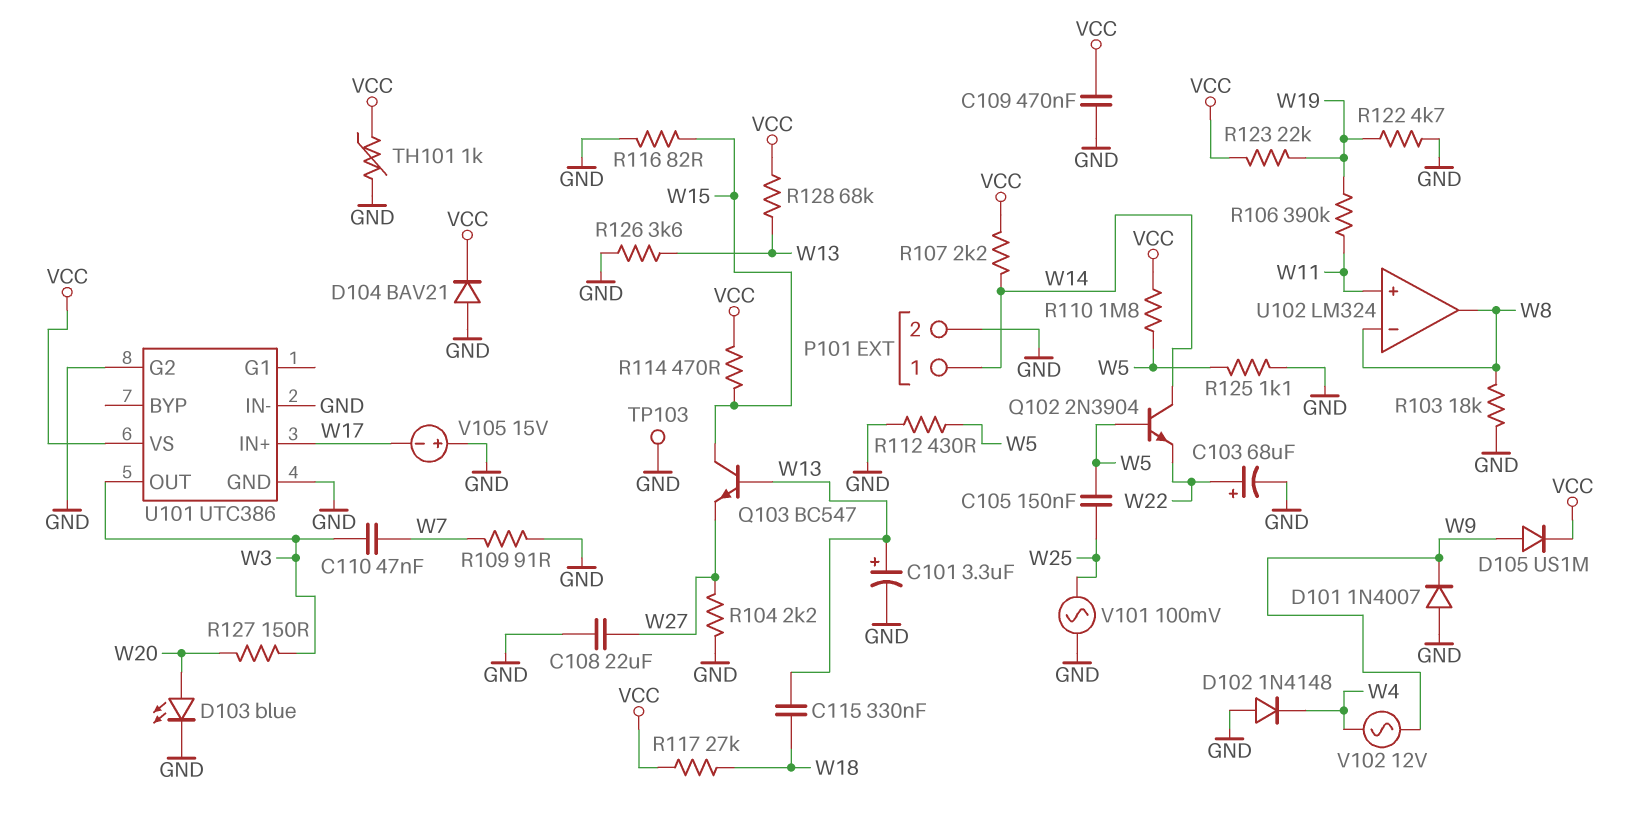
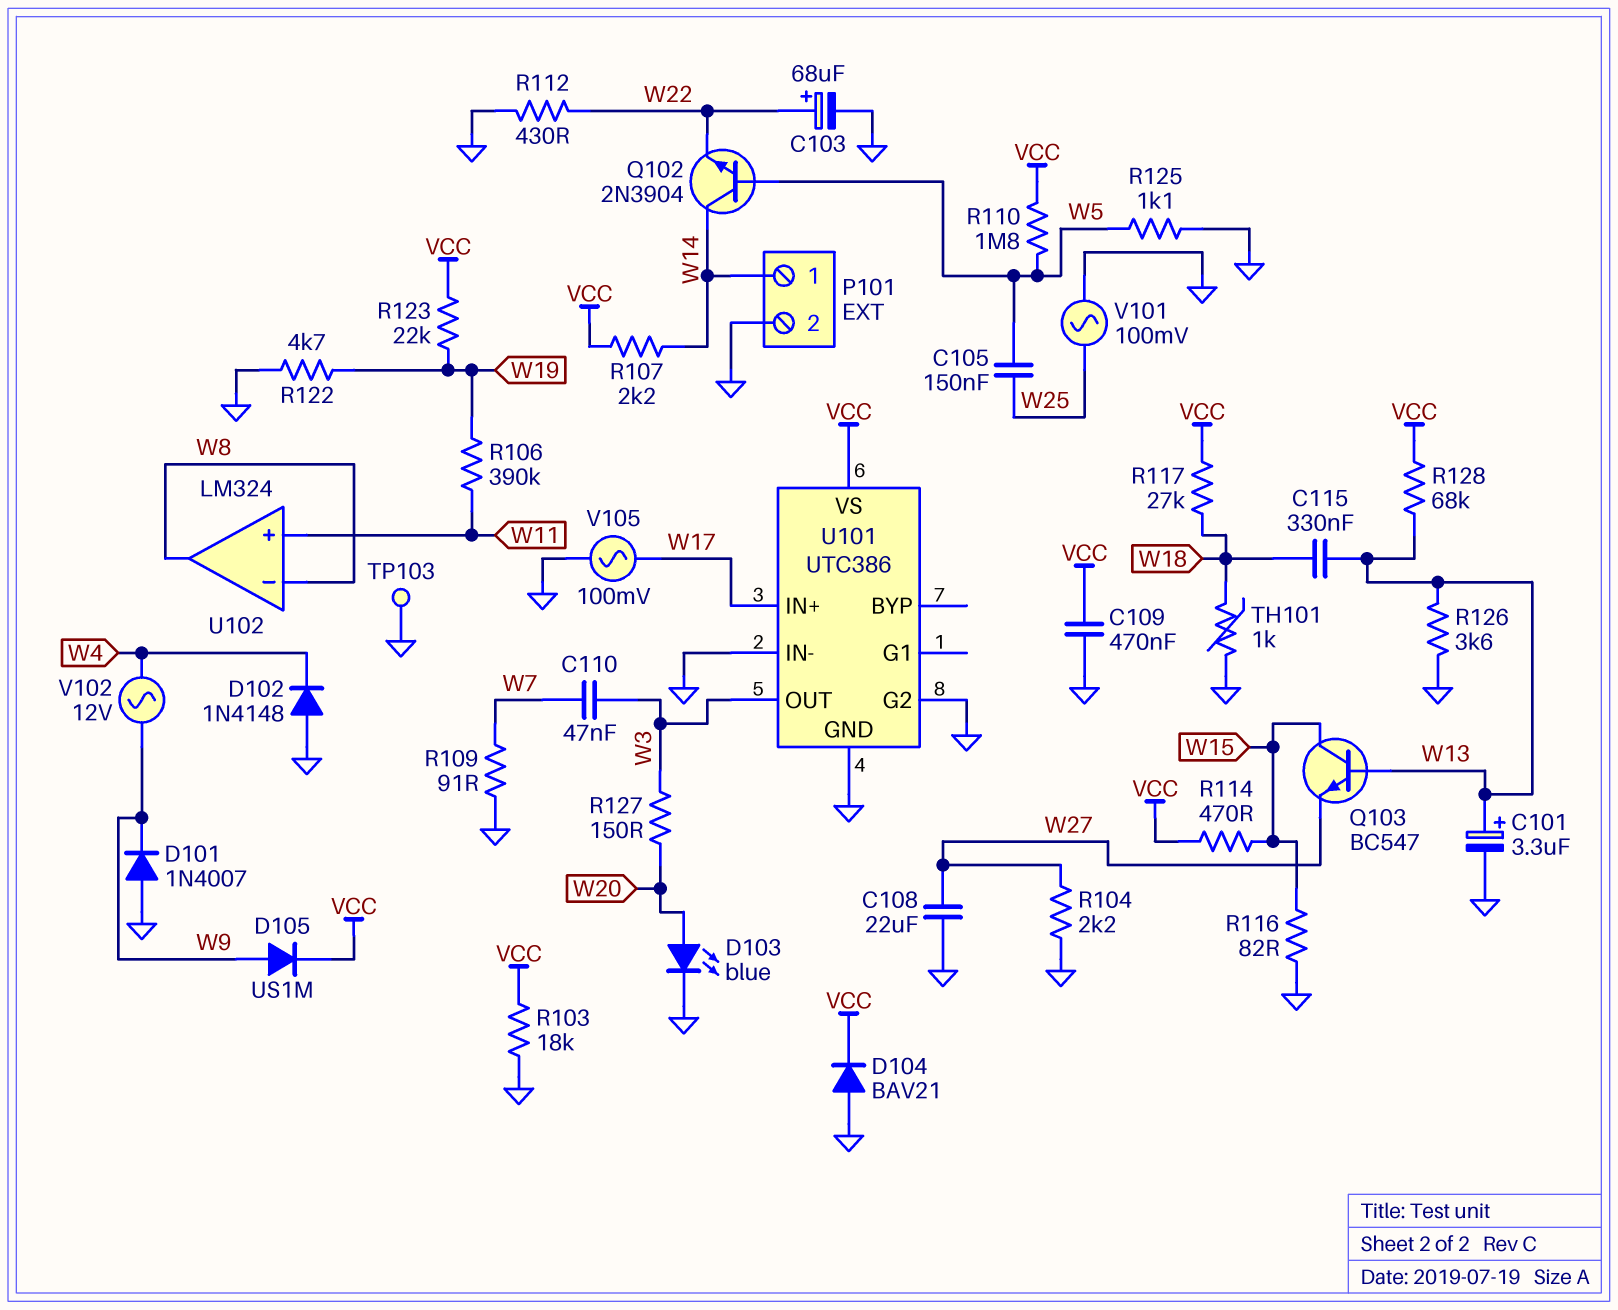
R103: 18k (GND, W8) -> 18k (GND, VCC)
R112: 430 (GND, W5) -> 430 (GND, W22)
TH101: 1k (GND, VCC) -> 1k (GND, W18)
V105: 15V (plus GND, minus W17) -> AC 100mV (GND, W17)

